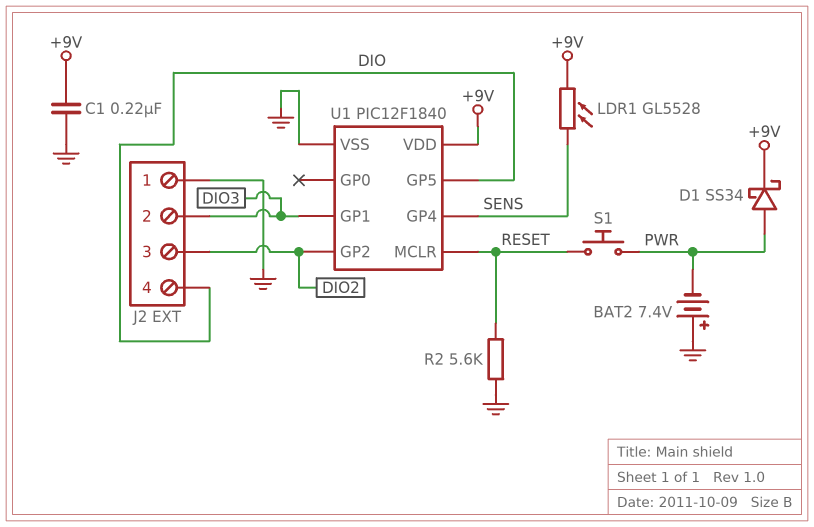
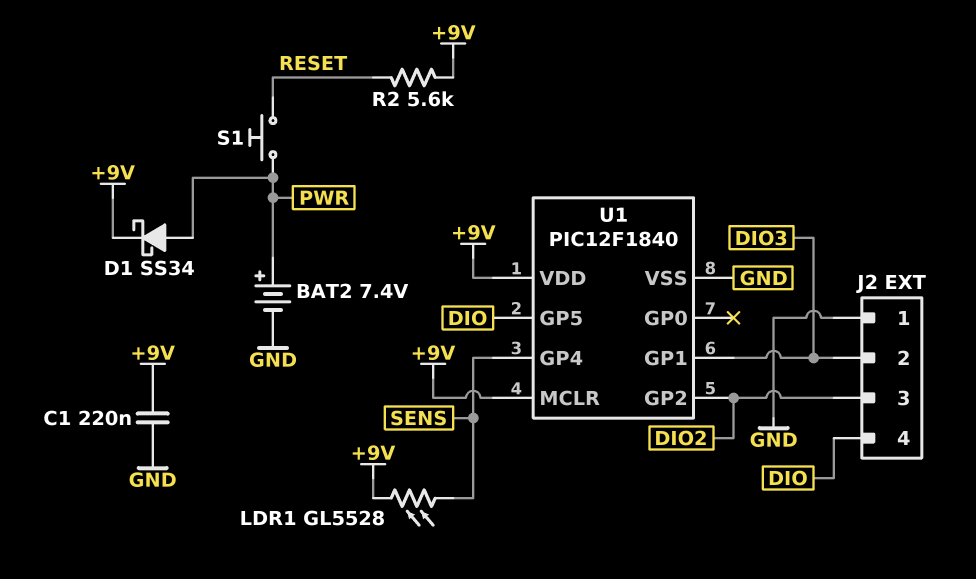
BAT2: 7.4V (plus GND, minus PWR) -> 7.4V (plus PWR, minus GND)
R2: 5.6k (GND, RESET) -> 5.6k (+9V, RESET)
U1 pin MCLR: RESET -> +9V

